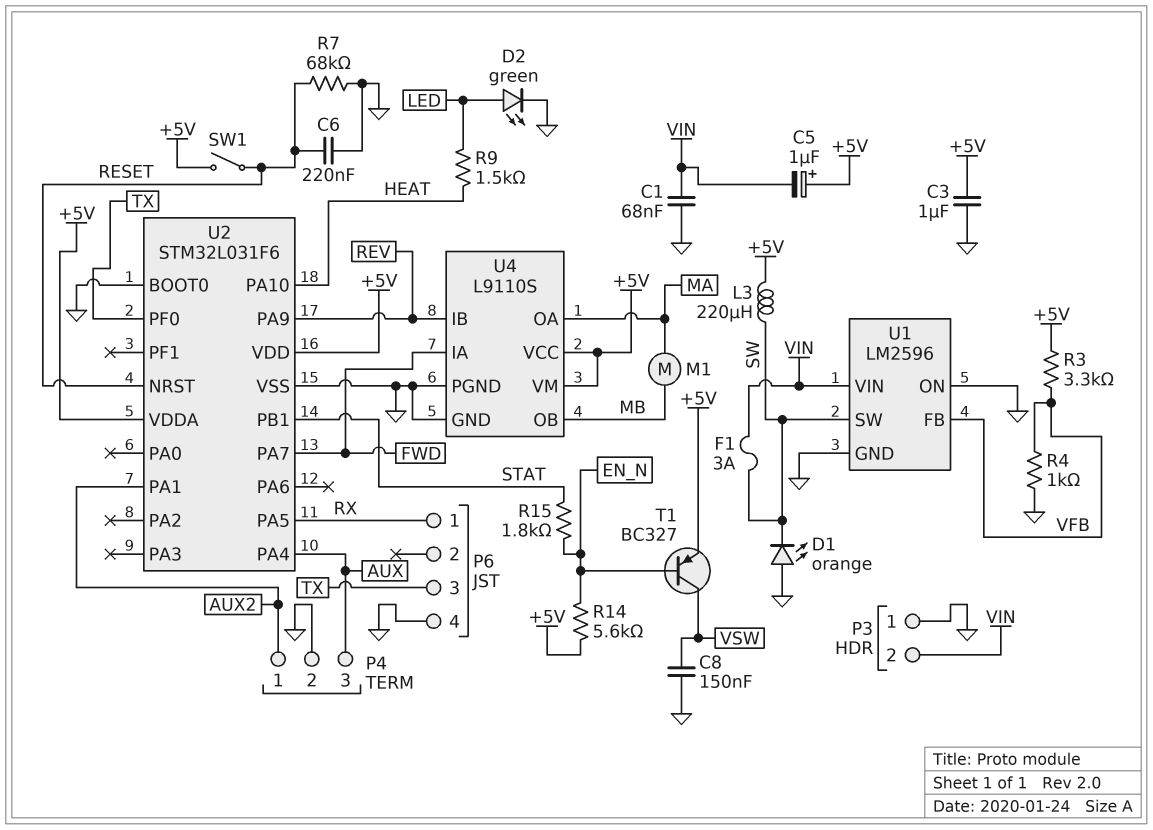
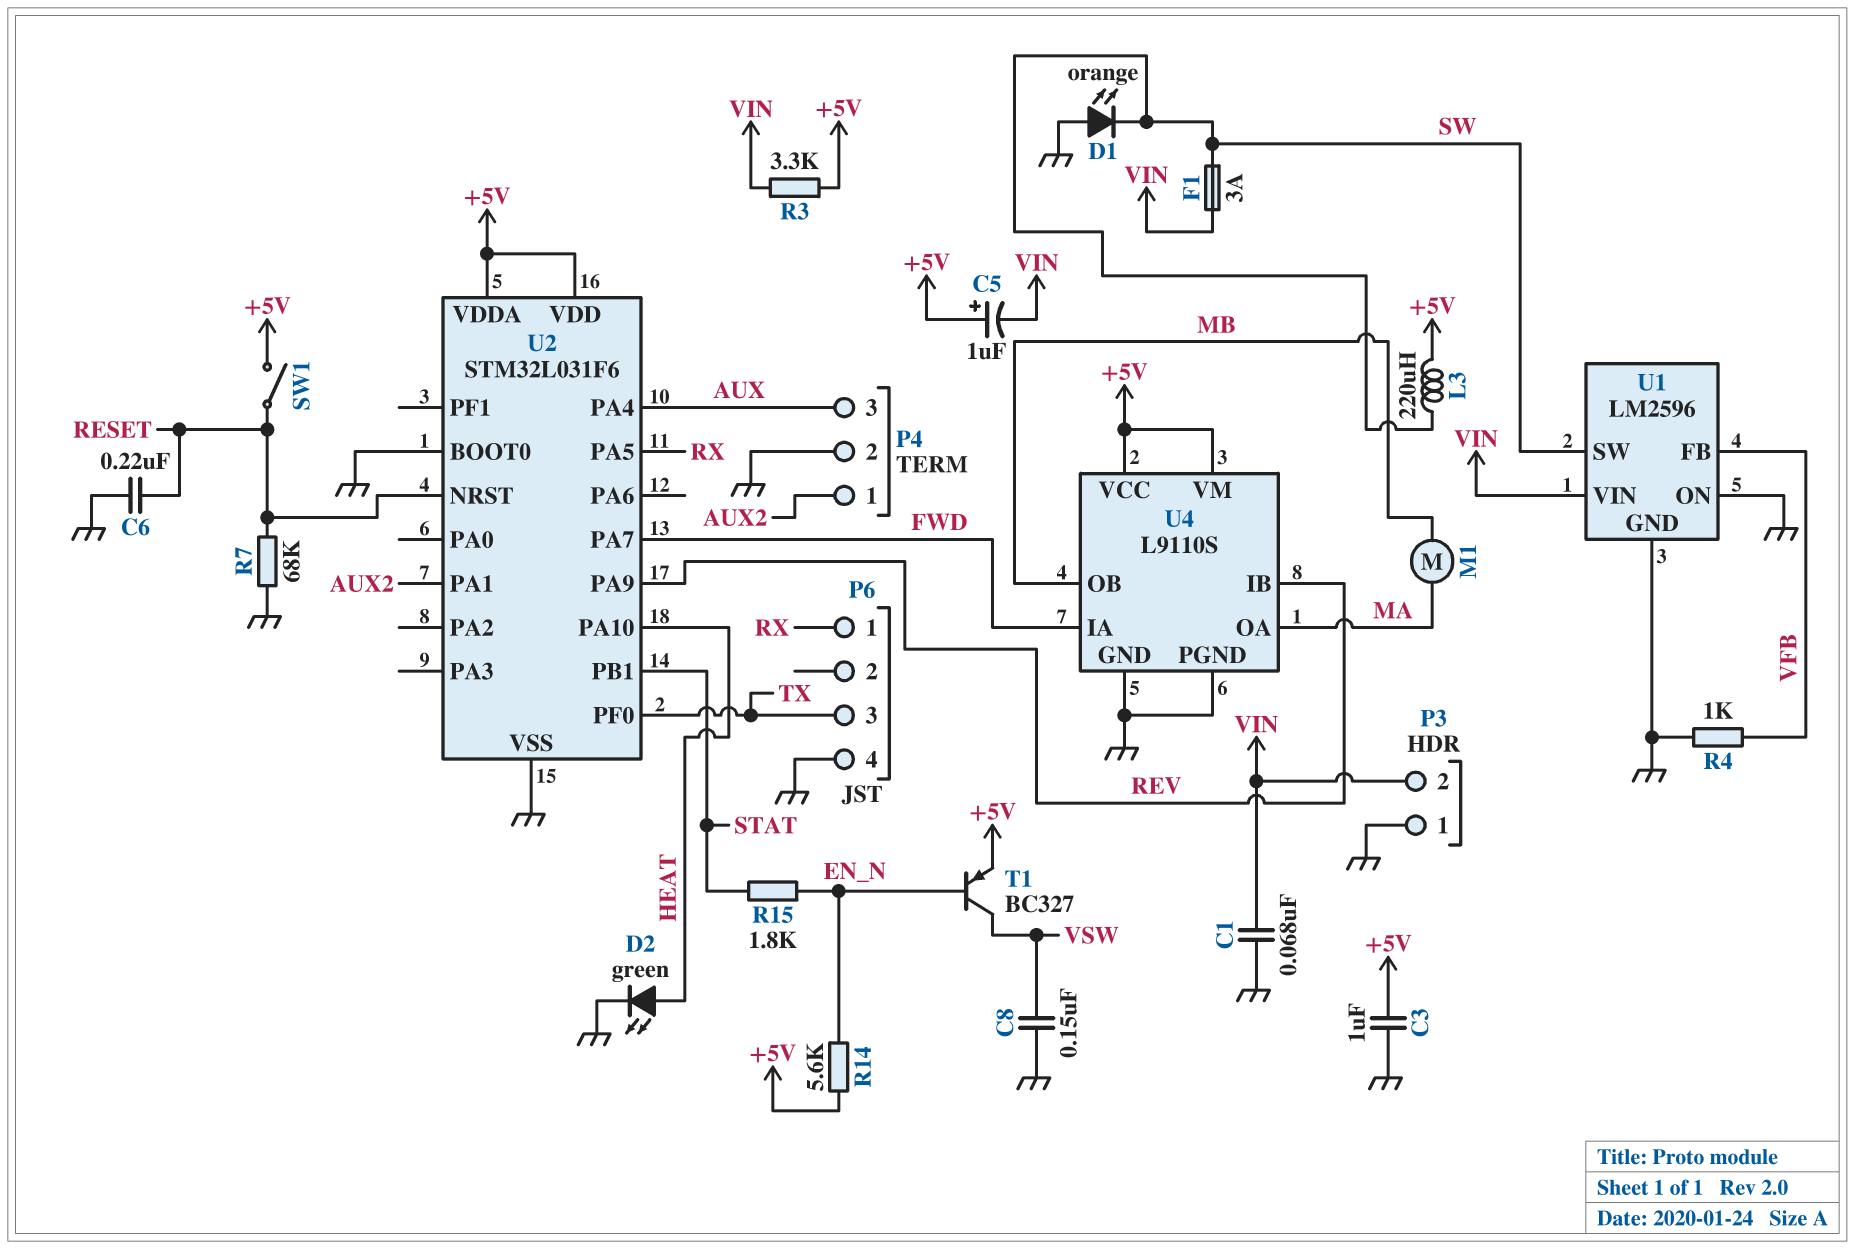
D2: LED green (A LED, K GND) -> LED green (A HEAT, K GND)
R3: 3.3k (+5V, VFB) -> 3.3k (+5V, VIN)
R9: 1.5k (HEAT, LED) -> none

